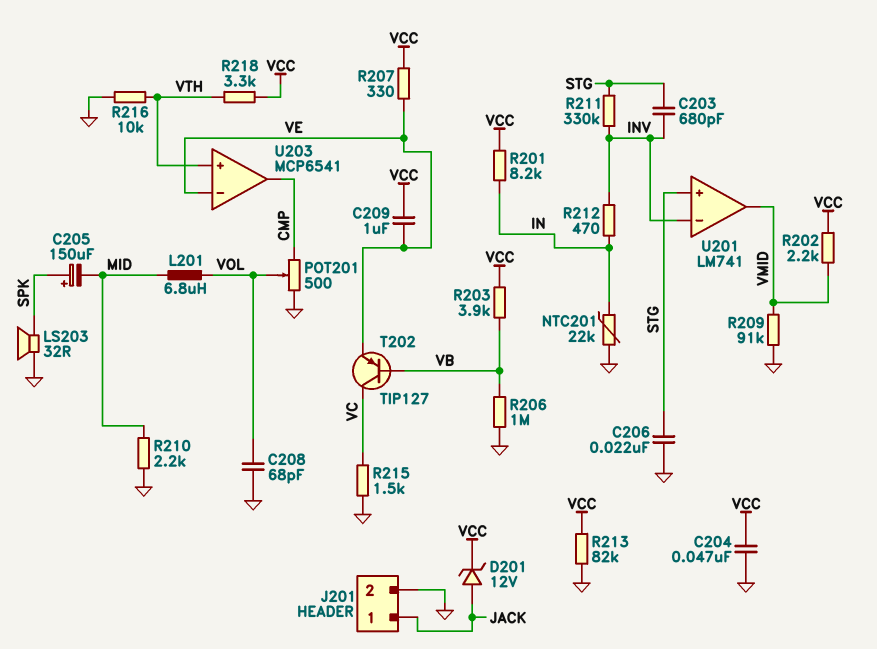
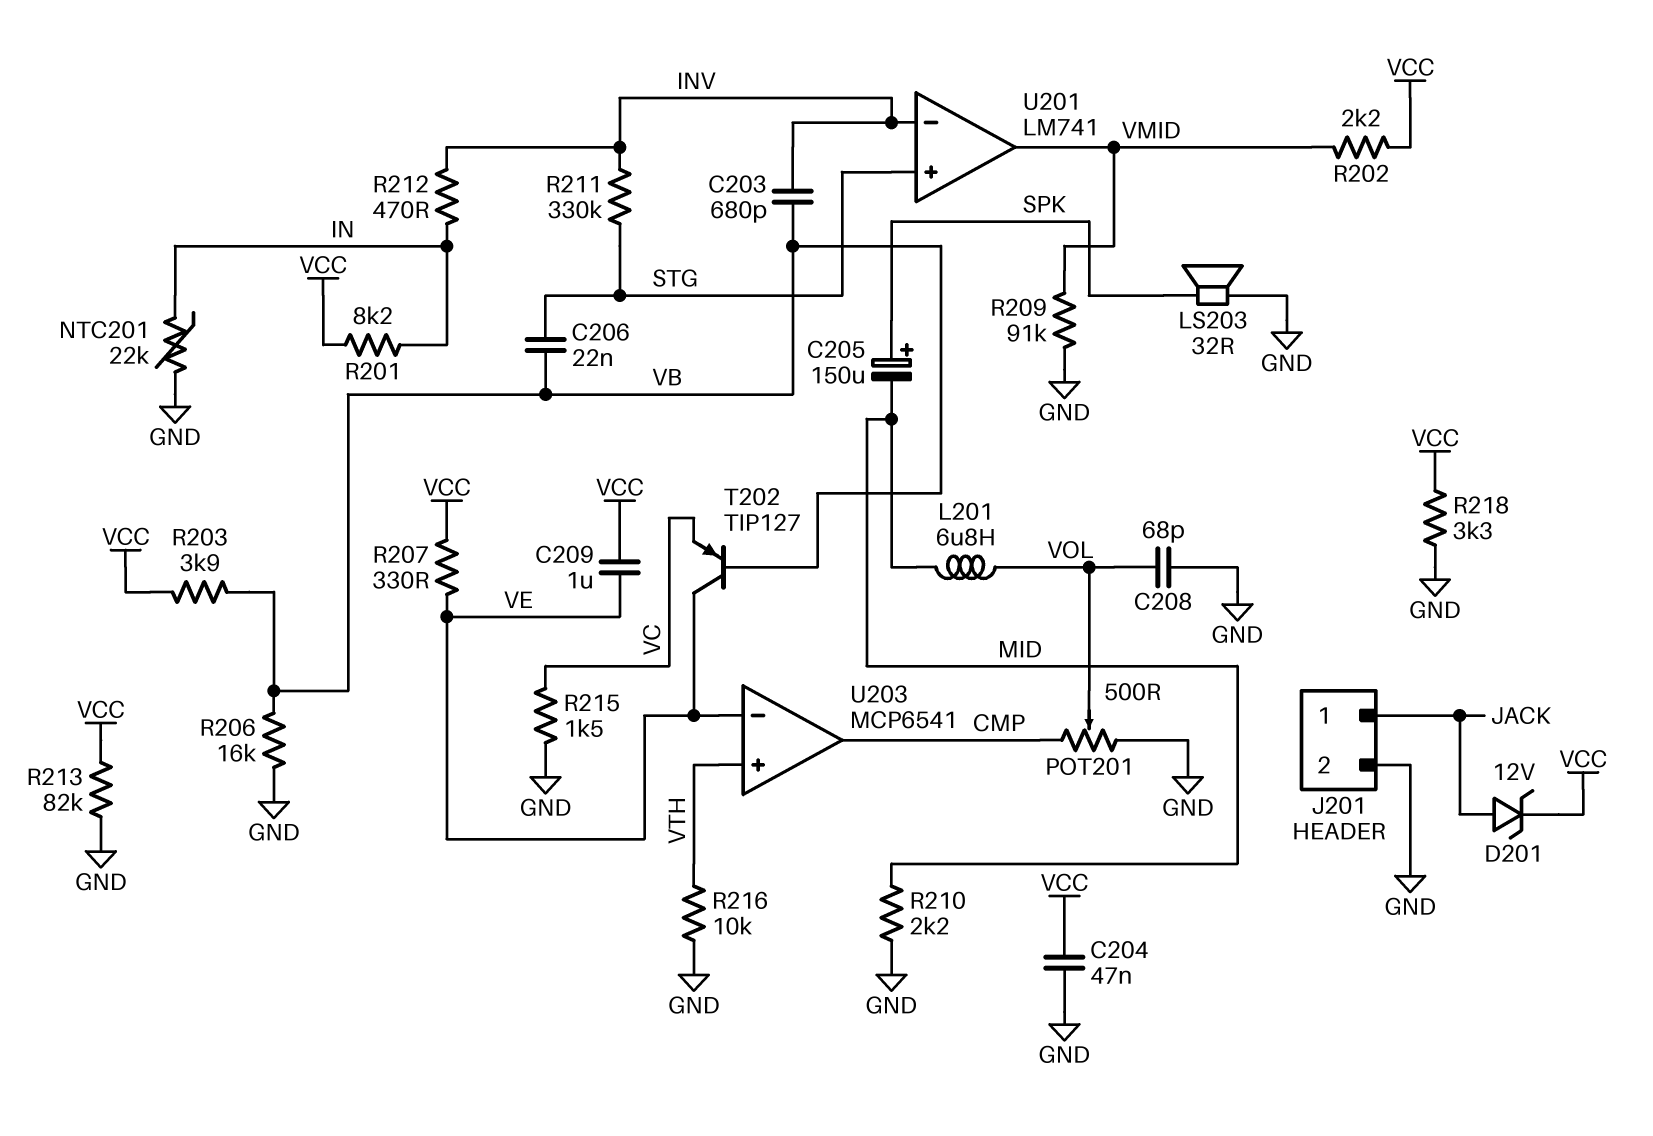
C203: 680pF (INV, STG) -> 680pF (INV, VB)
C206: 22nF (GND, STG) -> 22nF (STG, VB)
R206: 1M (GND, VB) -> 16k (GND, VB)
R218: 3.3k (VCC, VTH) -> 3.3k (GND, VCC)
T202: PNP TIP127 (B VB, C VC, E VE) -> PNP TIP127 (B VB, C VE, E VC)

